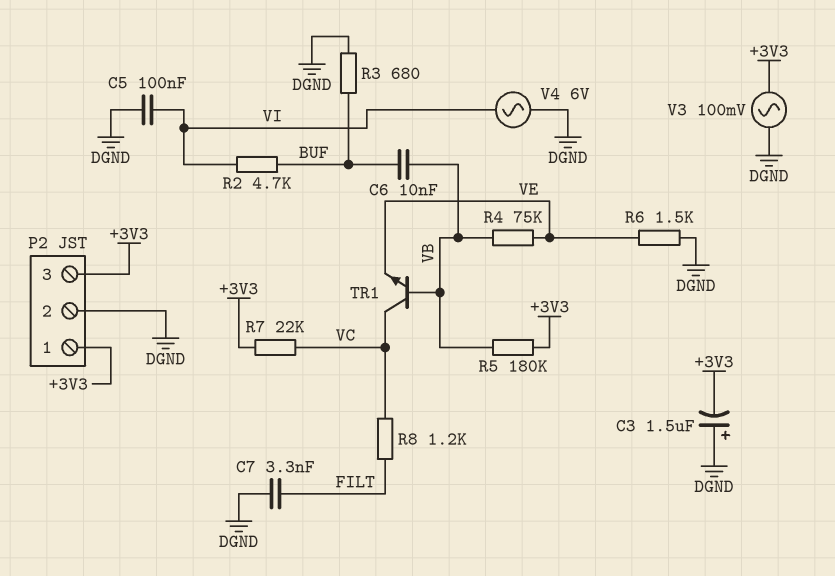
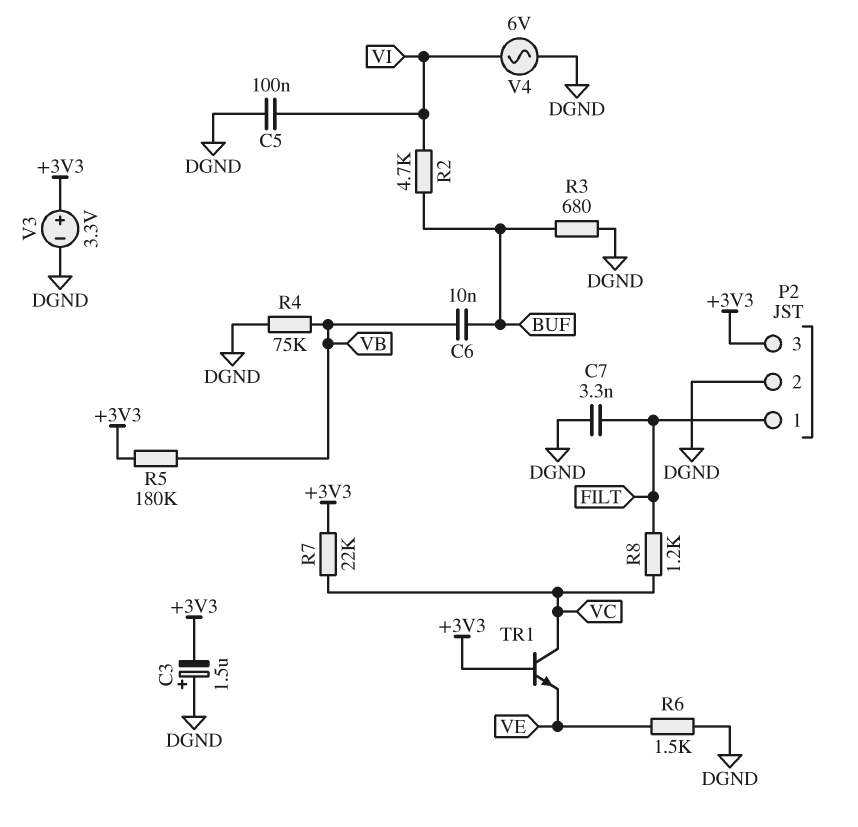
P2 pin 1: +3V3 -> FILT
R4: 75k (VB, VE) -> 75k (DGND, VB)
TR1: NPN (B VB, C VC, E VE) -> NPN (B +3V3, C VC, E VE)
V3: AC 100mV (+3V3, DGND) -> 3.3V (plus +3V3, minus DGND)

